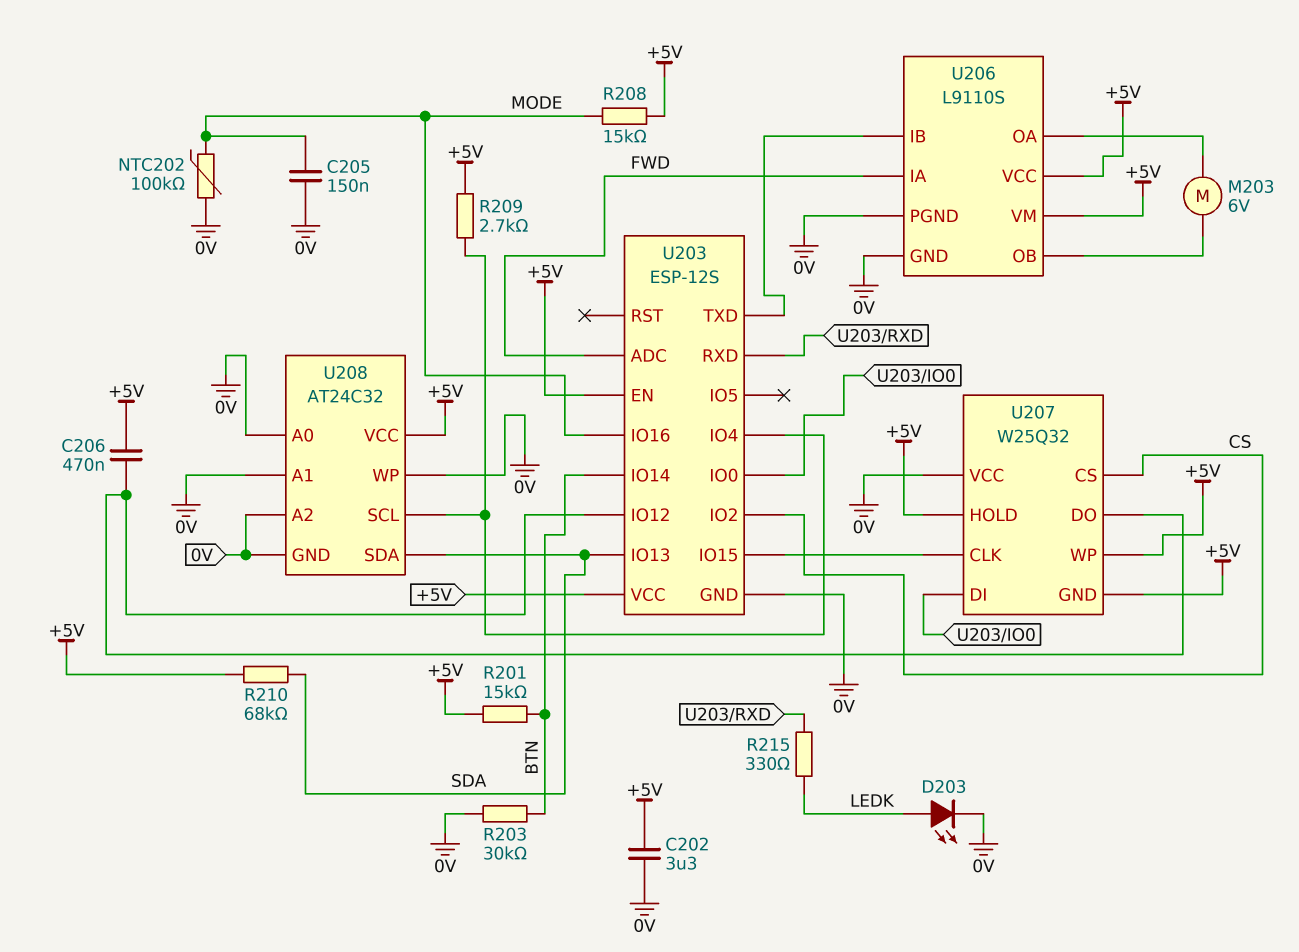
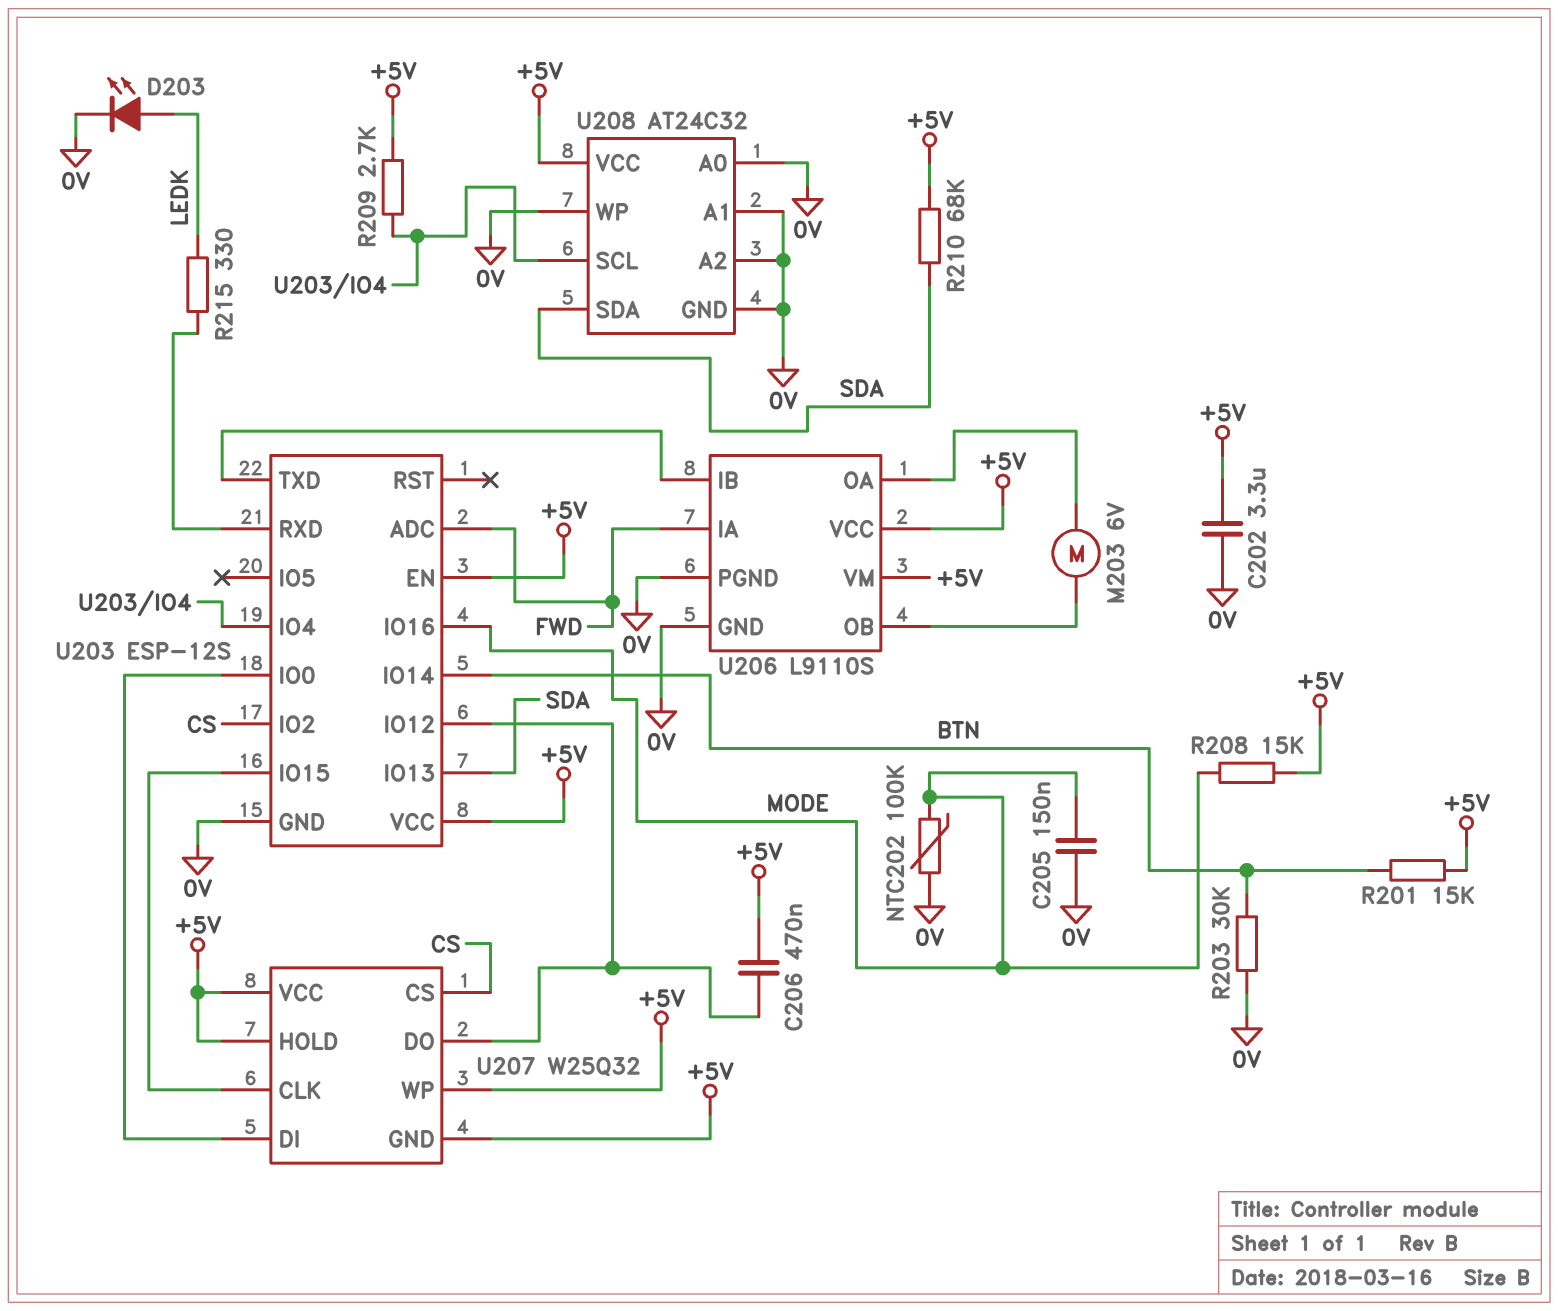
U207 pin VCC: 0V -> +5V

